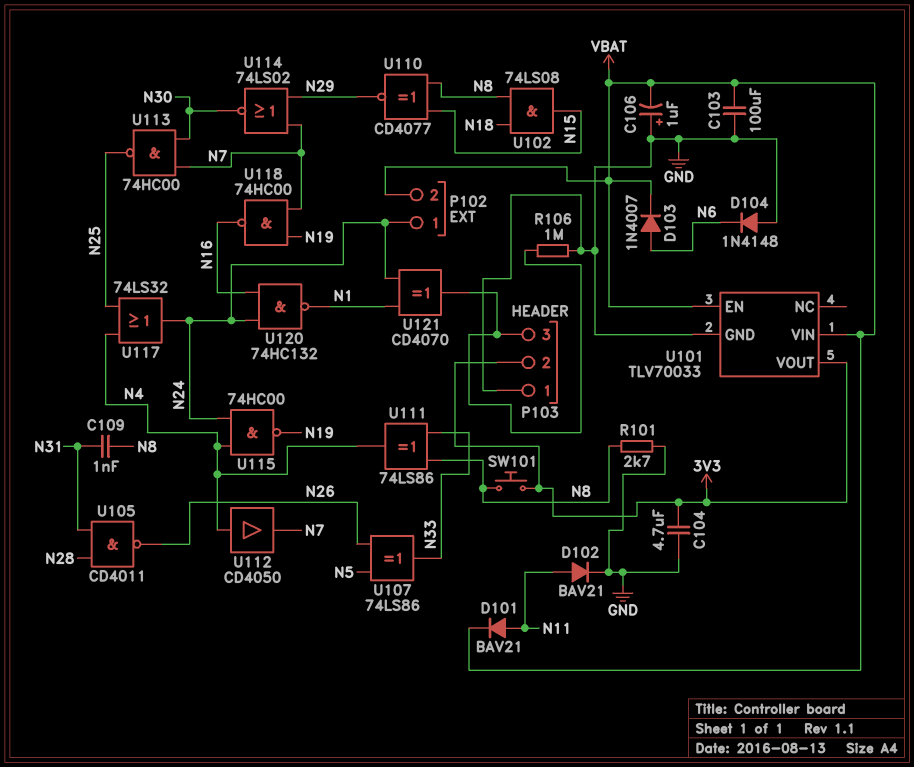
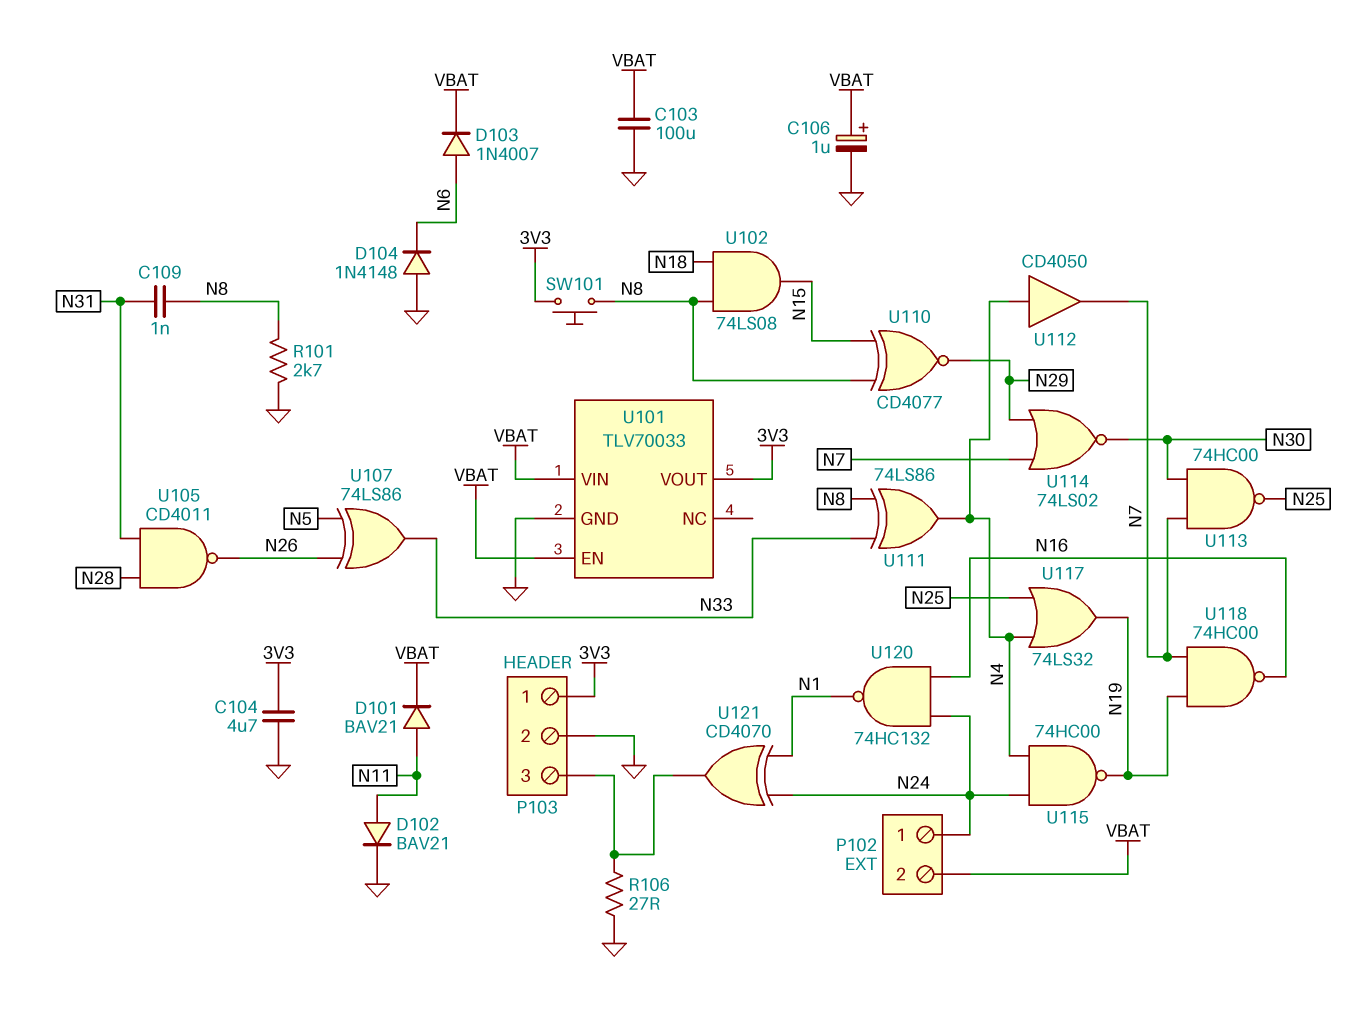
C106: 1uF (plus GND, minus VBAT) -> 1uF (plus VBAT, minus GND)
P103 pin 1: GND -> 3V3
P103 pin 2: 3V3 -> GND
R106: 1M (GND, P103/3) -> 27 (GND, P103/3)
U117: OR 74LS32 (in N4, in N25, out N24) -> OR 74LS32 (in N4, in N25, out N19)

